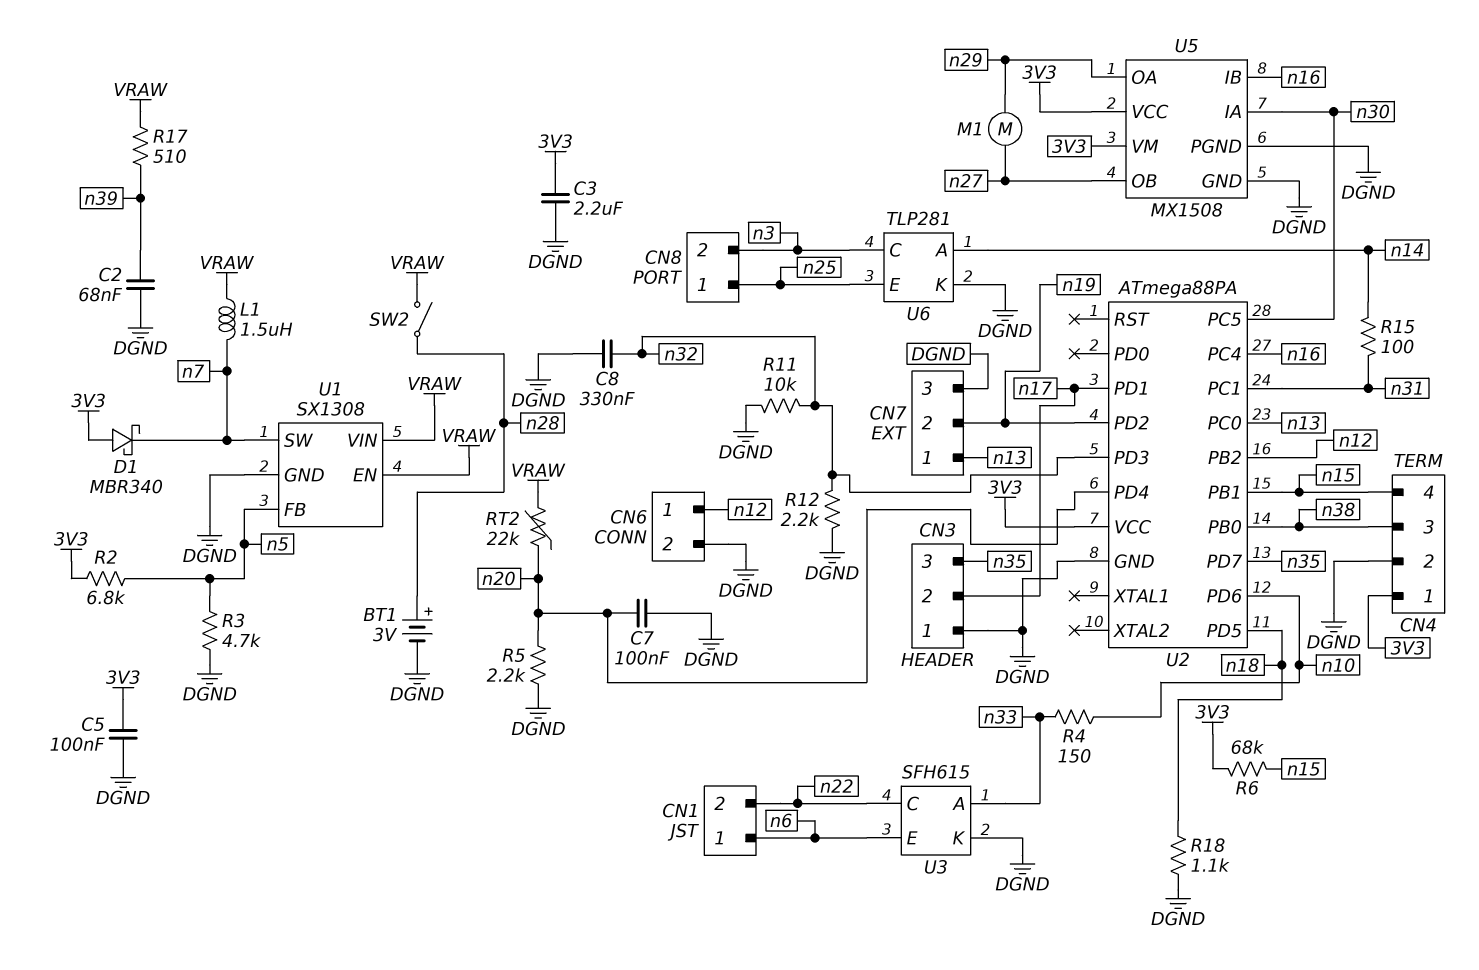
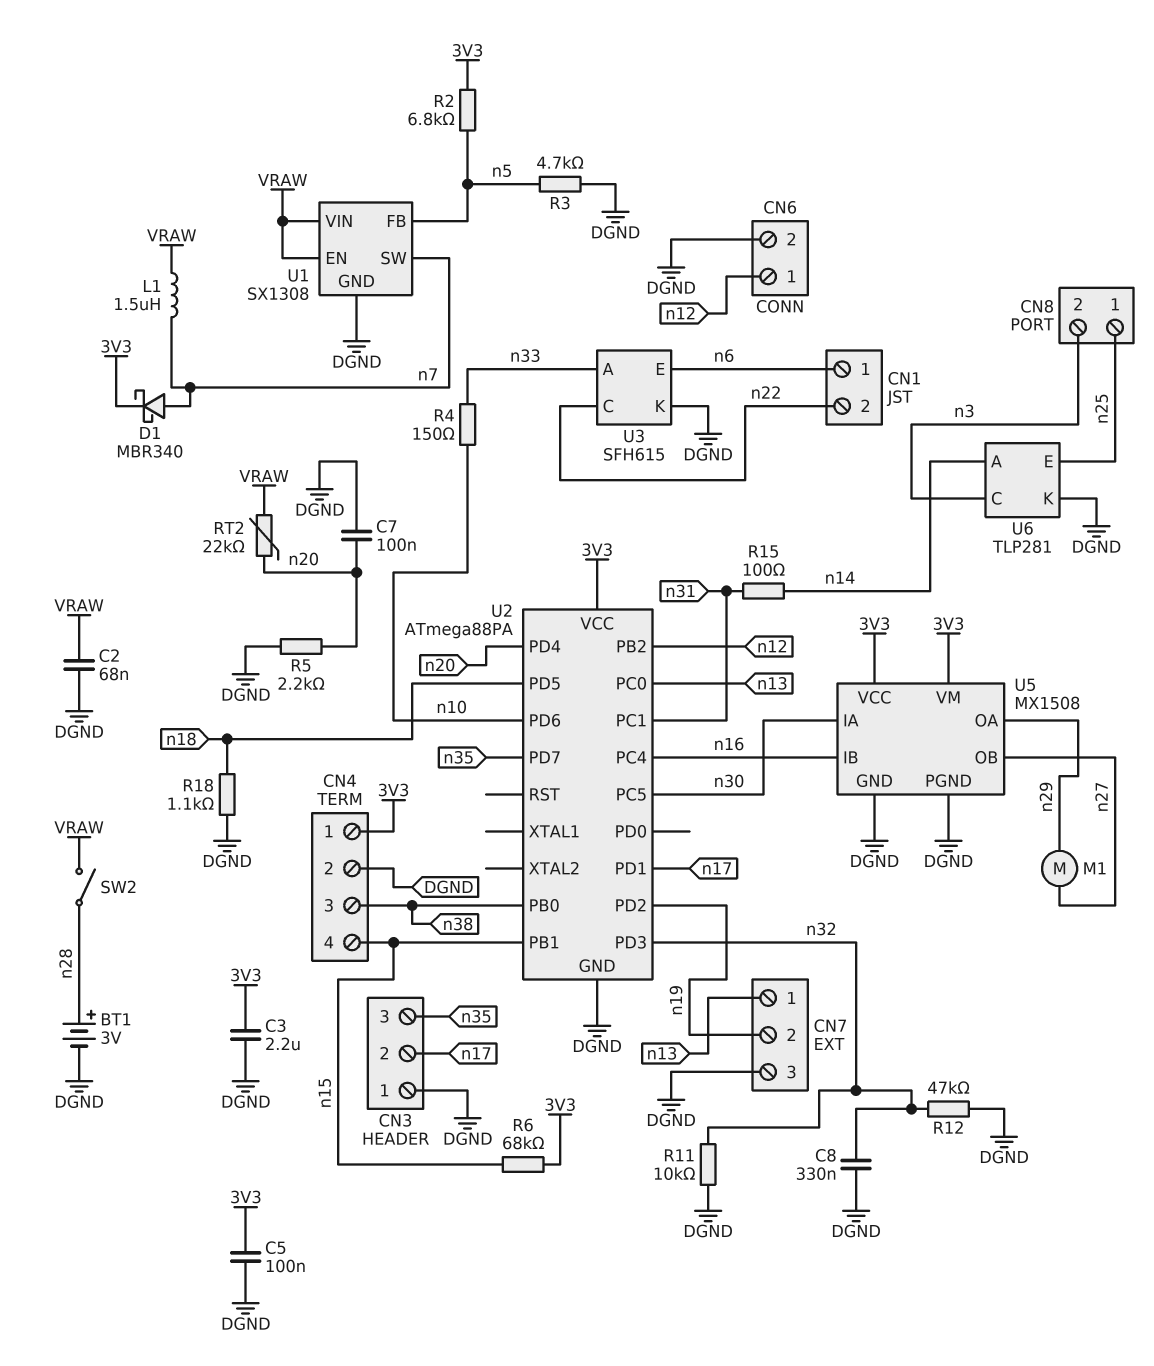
C2: 68nF (DGND, n39) -> 68nF (DGND, VRAW)
D1: schottky MBR340 (A 3V3, K n7) -> schottky MBR340 (A n7, K 3V3)
R12: 2.2k (DGND, n32) -> 47k (DGND, n32)
R17: 510 (VRAW, n39) -> none

